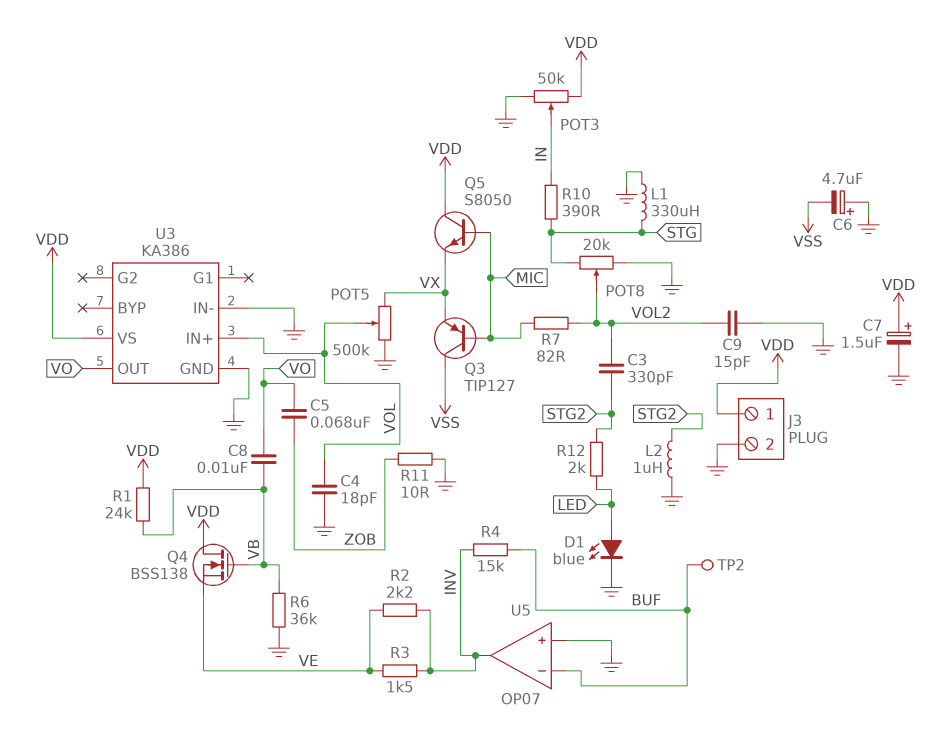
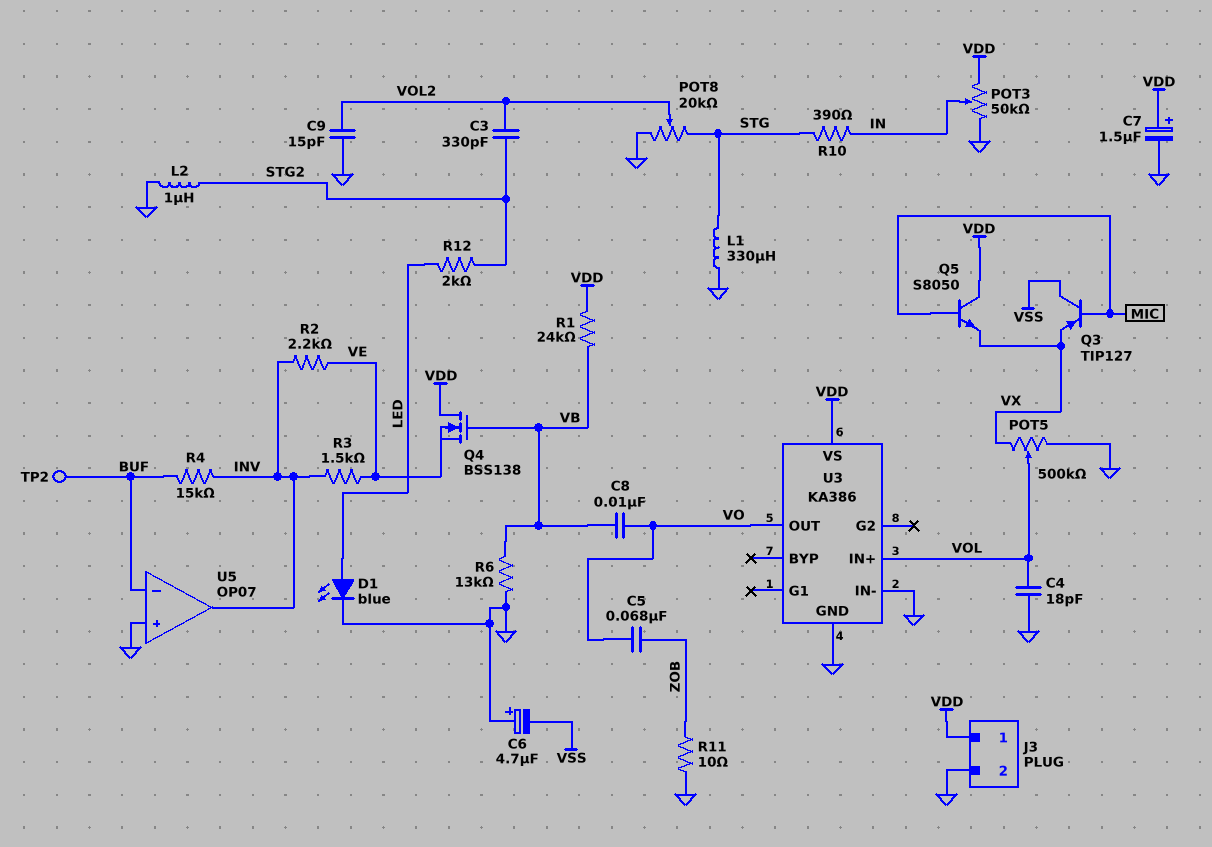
R6: 36k (GND, VB) -> 13k (GND, VB)
R7: 82 (MIC, VOL2) -> none

